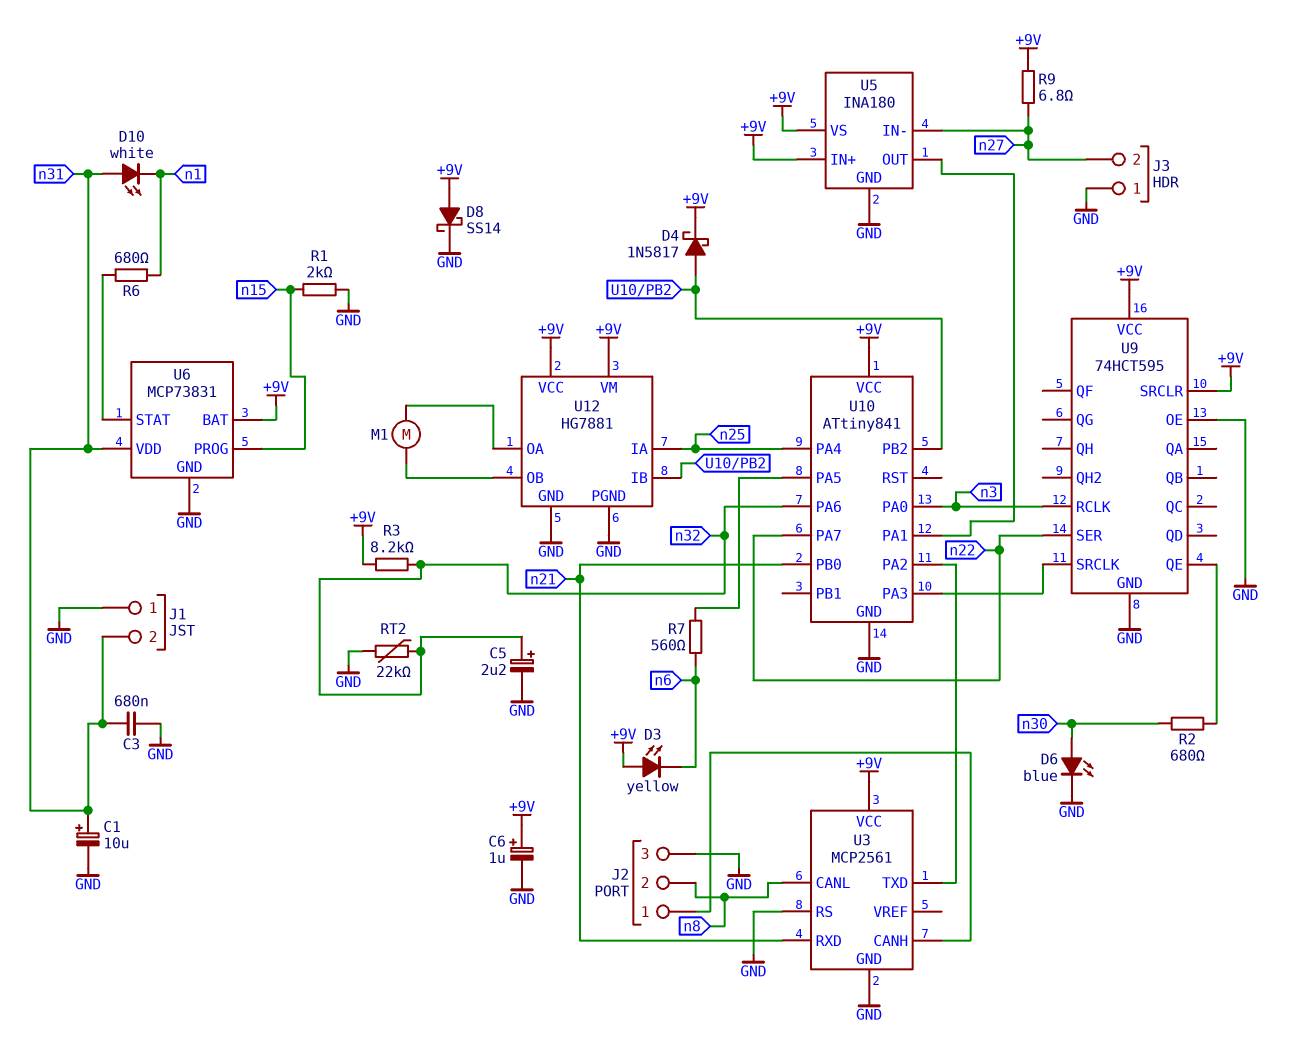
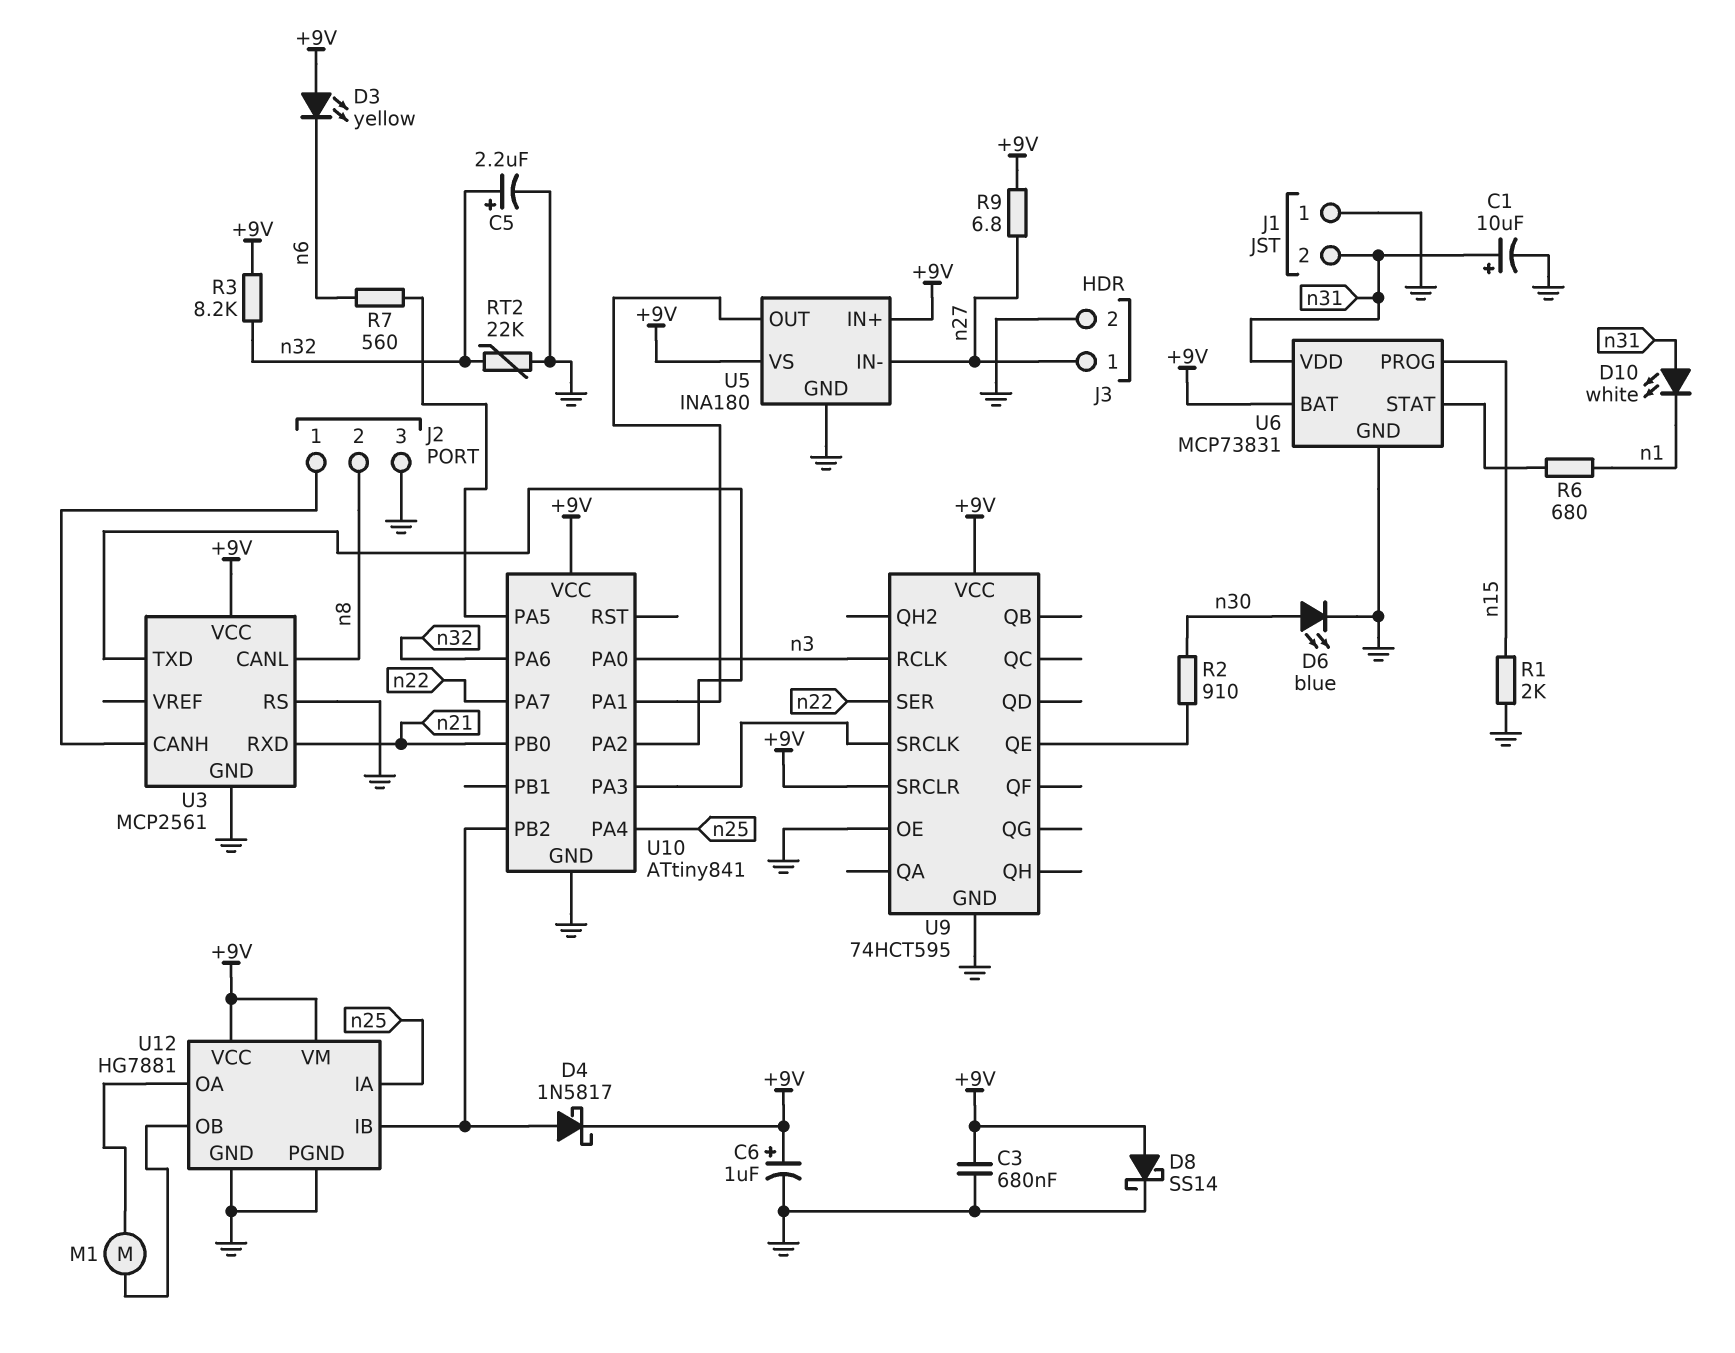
C3: 680nF (GND, n31) -> 680nF (+9V, GND)
J3 pin 1: GND -> n27
J3 pin 2: n27 -> GND
R2: 680 (U9/QE, n30) -> 910 (U9/QE, n30)

